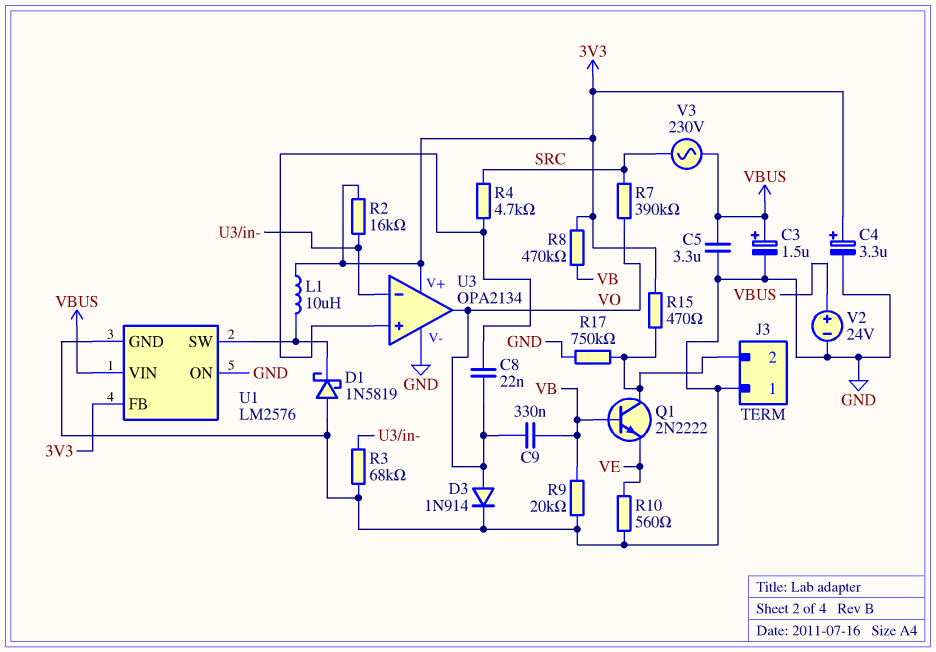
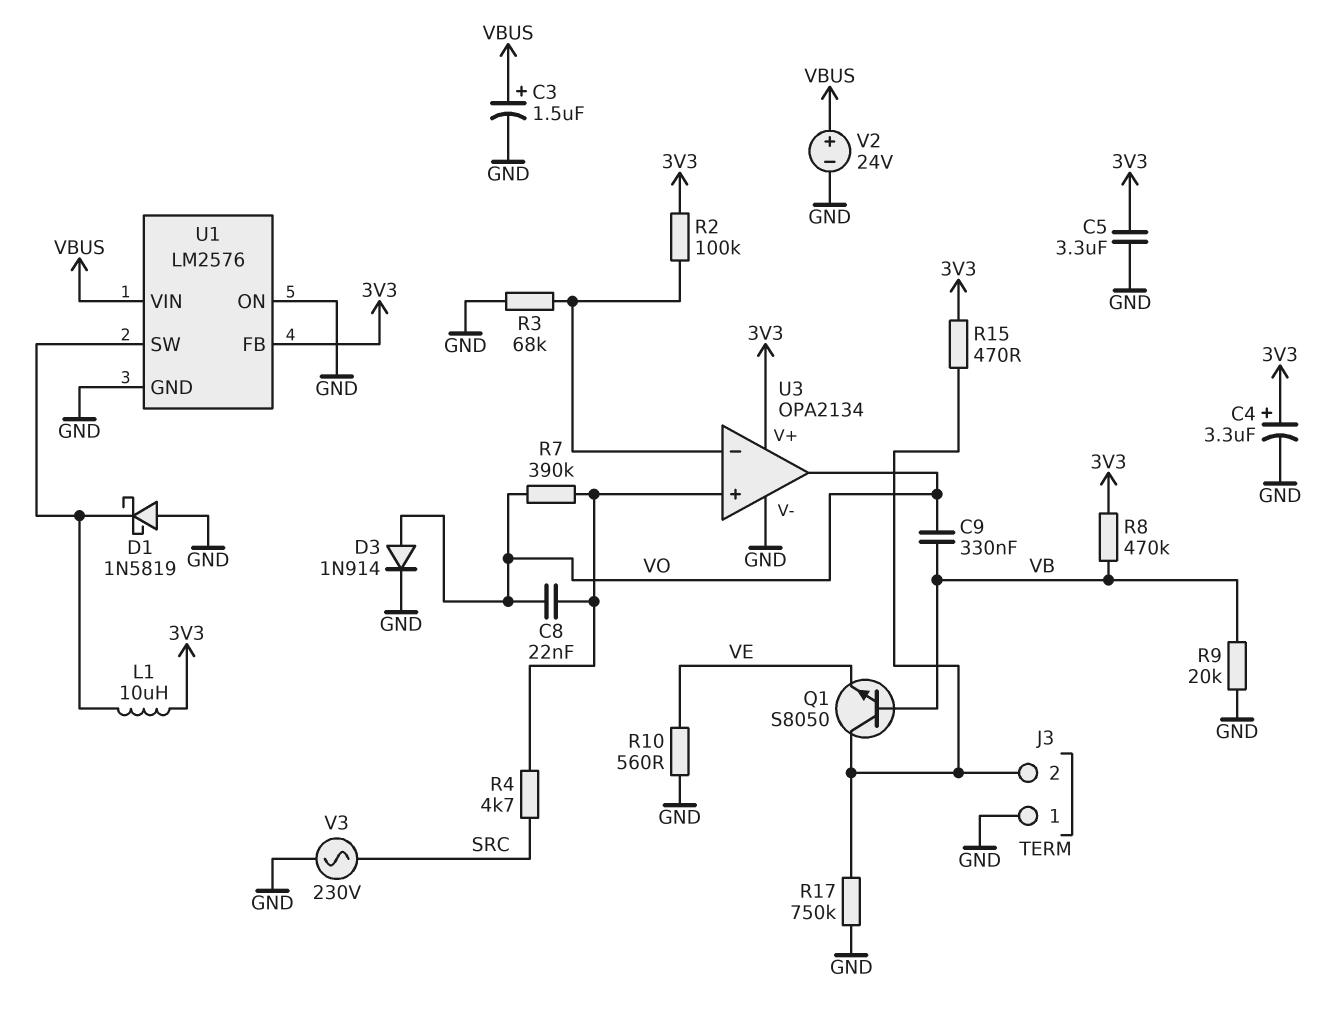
C5: 3.3uF (GND, VBUS) -> 3.3uF (3V3, GND)
Q1: NPN 2N2222 (B VB, C J3/2, E VE) -> NPN S8050 (B VB, C J3/2, E VE)
R2: 16k (3V3, U3/in-) -> 100k (3V3, U3/in-)
R7: 390k (SRC, VO) -> 390k (U3/in+, VO)
V3: AC 230V (SRC, VBUS) -> AC 230V (GND, SRC)

